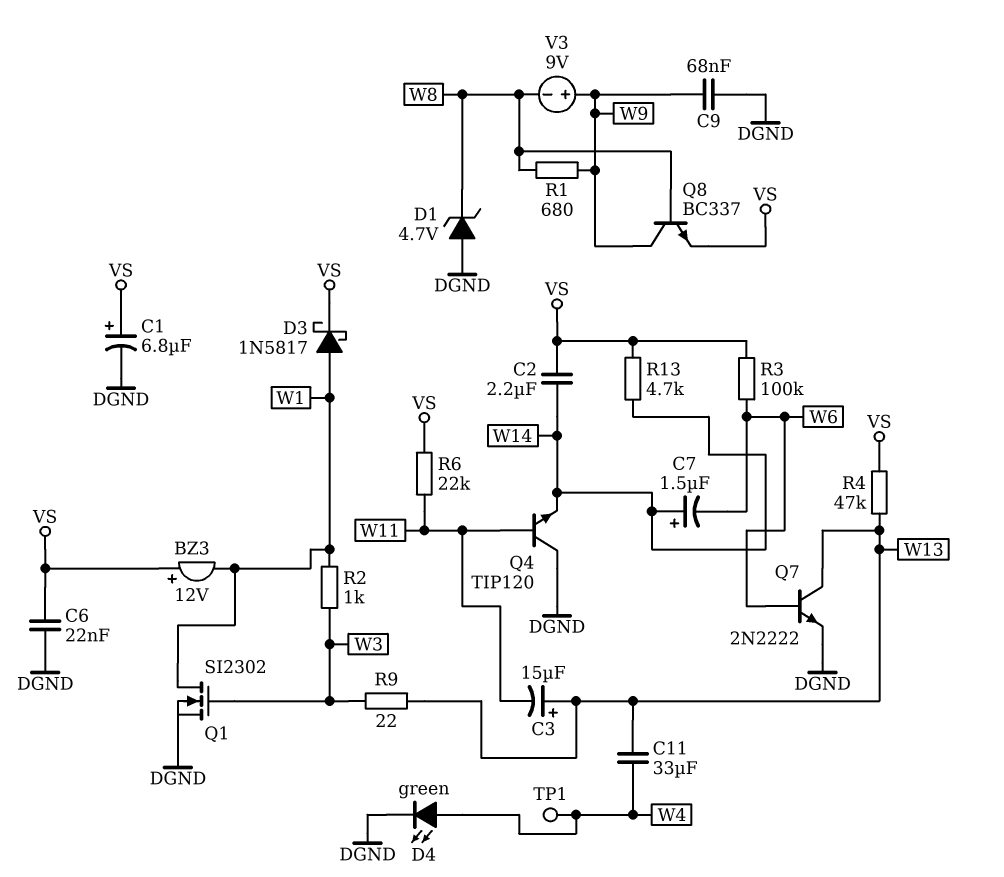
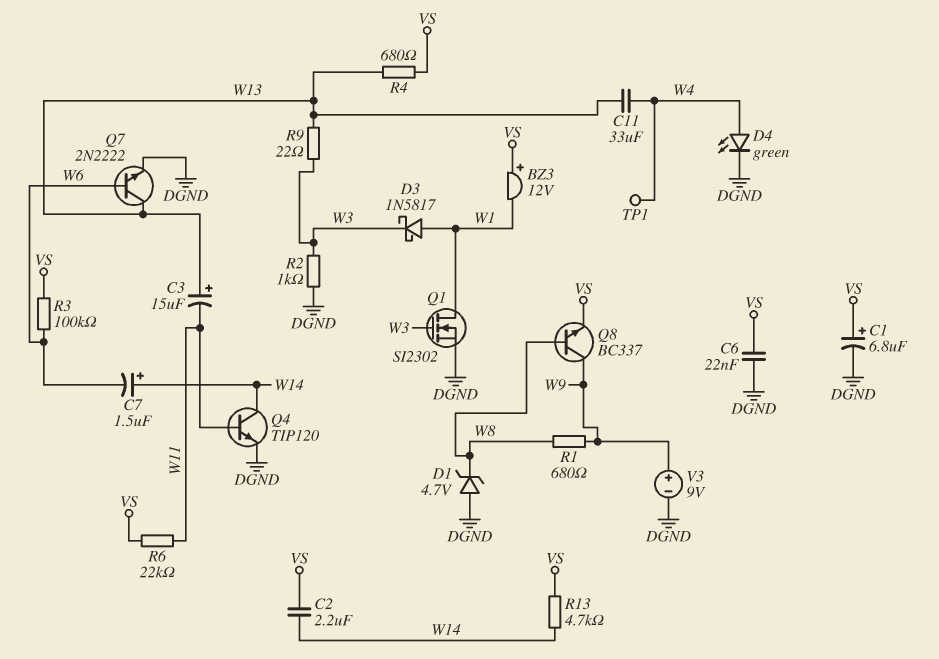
C9: 68nF (DGND, W9) -> none
D3: schottky 1N5817 (A W1, K VS) -> schottky 1N5817 (A W1, K W3)
Q4: NPN TIP120 (B W11, C DGND, E W14) -> NPN TIP120 (B W11, C W14, E DGND)
R2: 1k (W1, W3) -> 1k (DGND, W3)
R4: 47k (VS, W13) -> 680 (VS, W13)
V3: 9V (plus W9, minus W8) -> 9V (plus W9, minus DGND)

